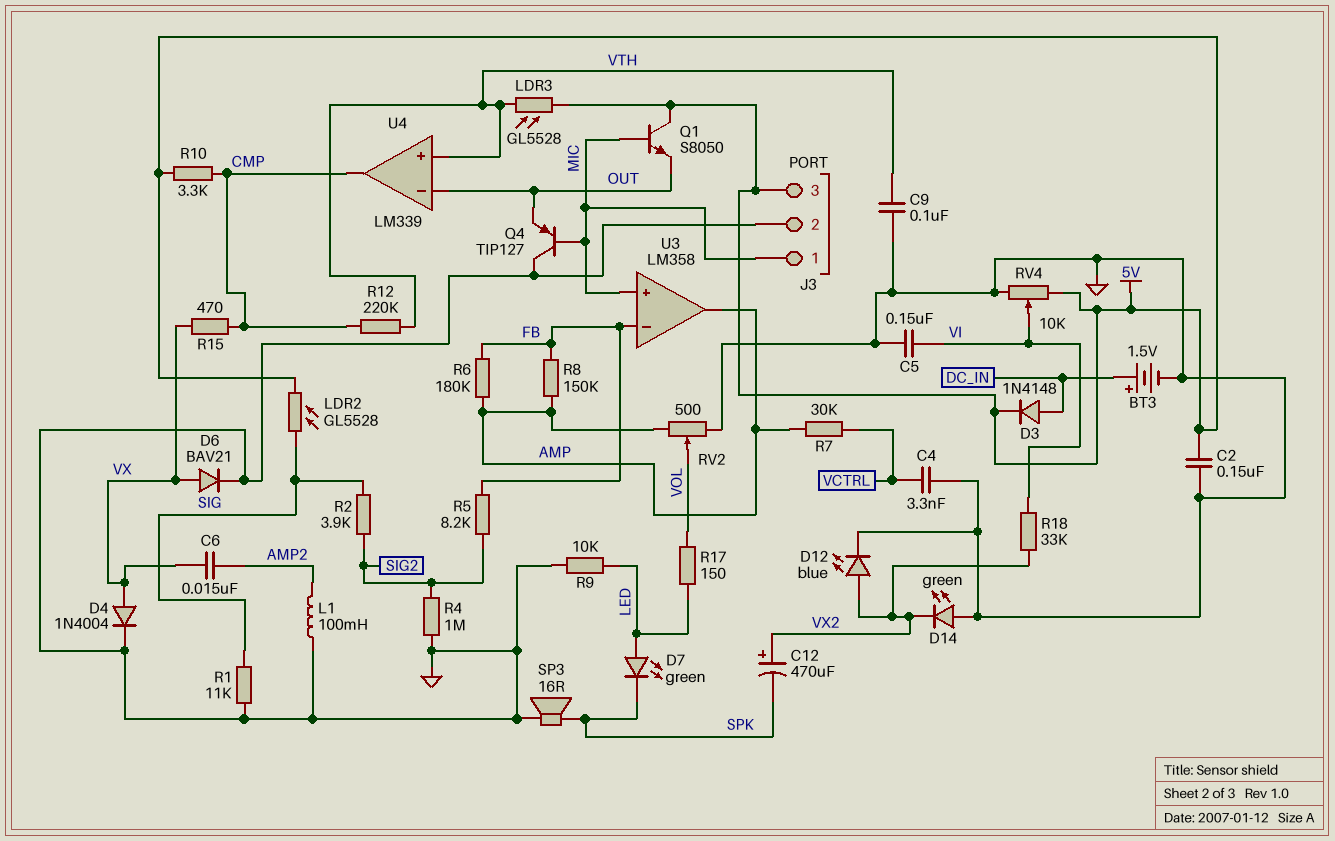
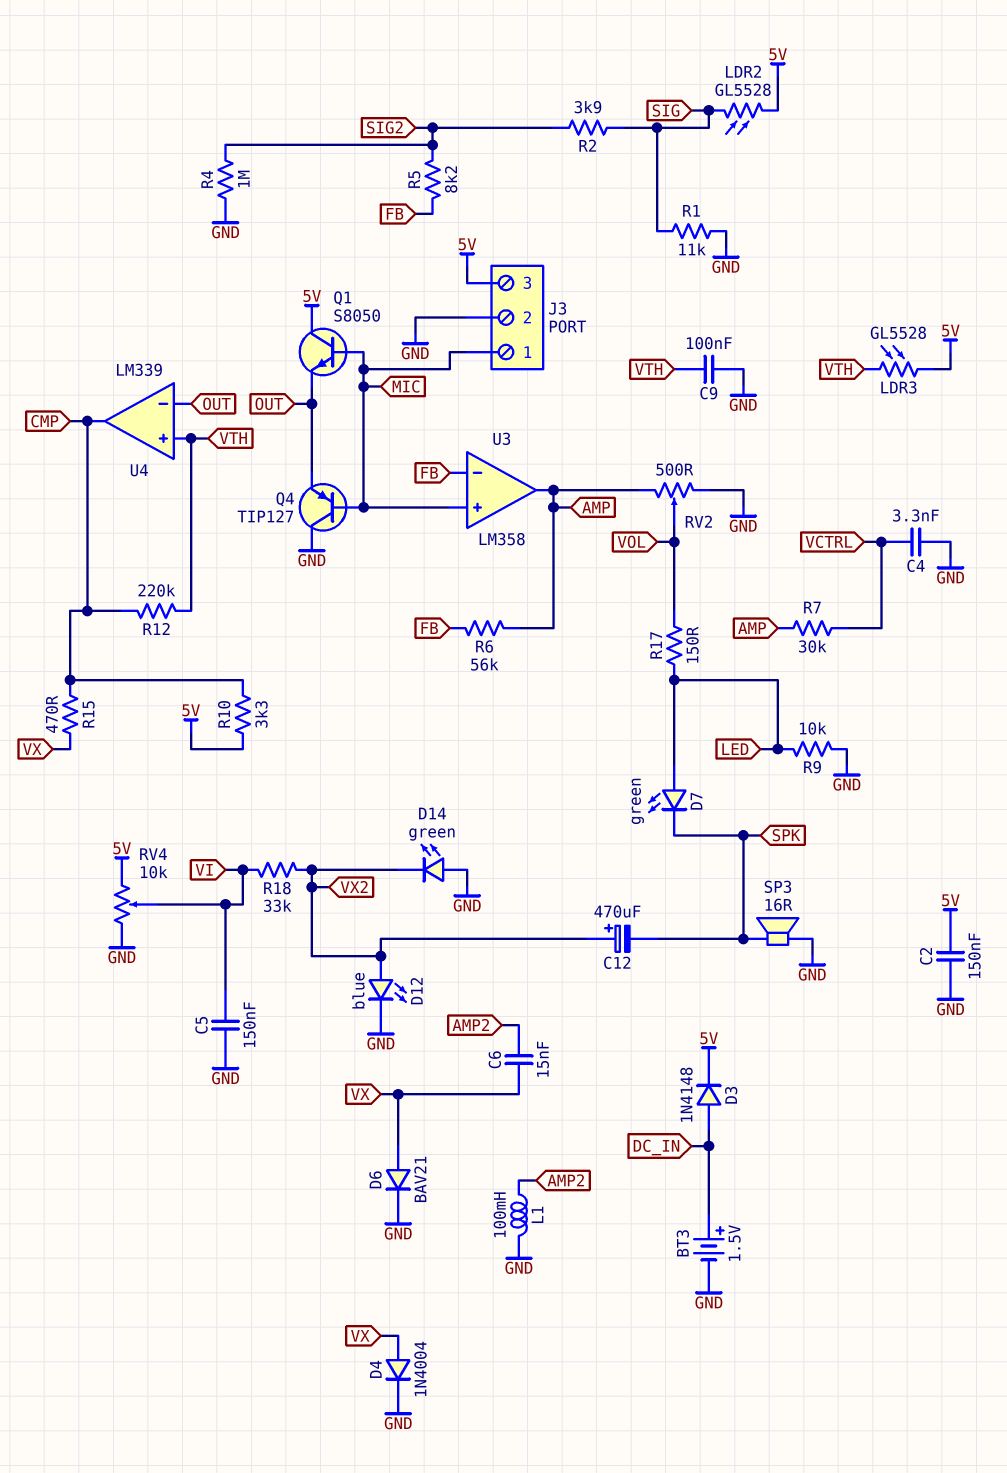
R6: 180k (AMP, FB) -> 56k (AMP, FB)
R8: 150k (AMP, FB) -> none

